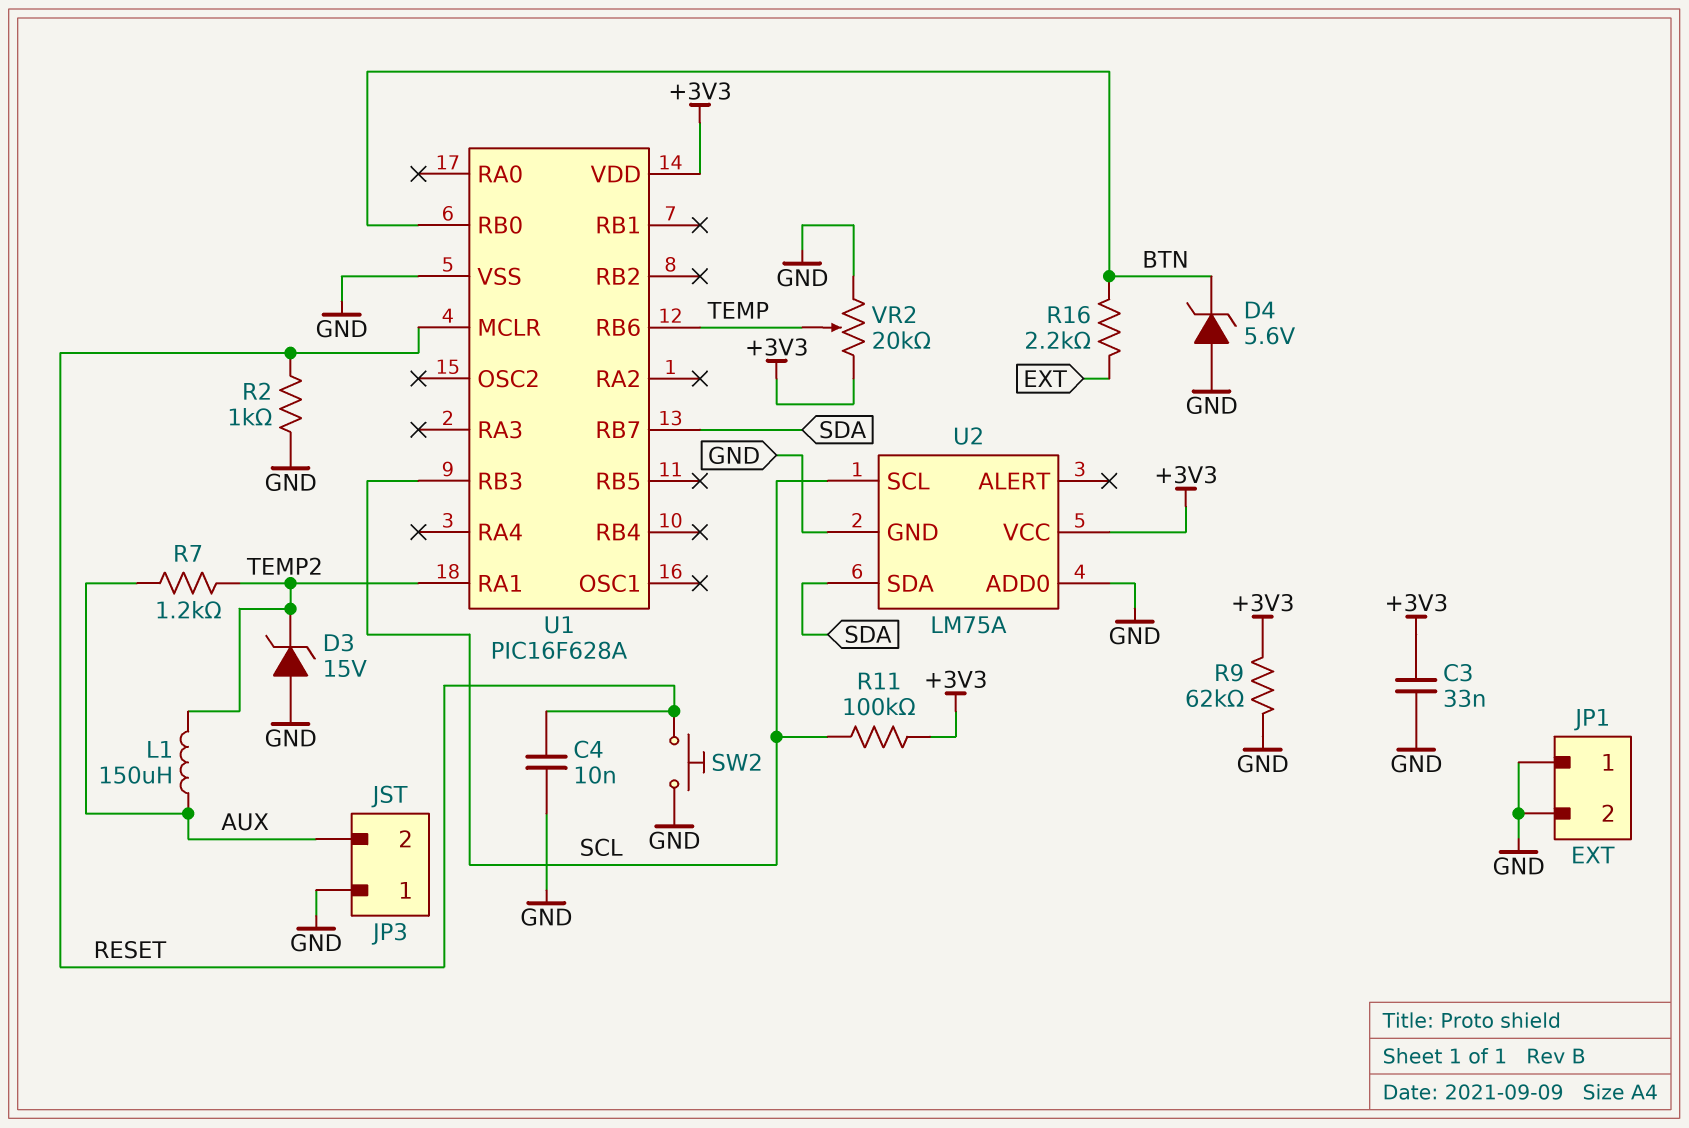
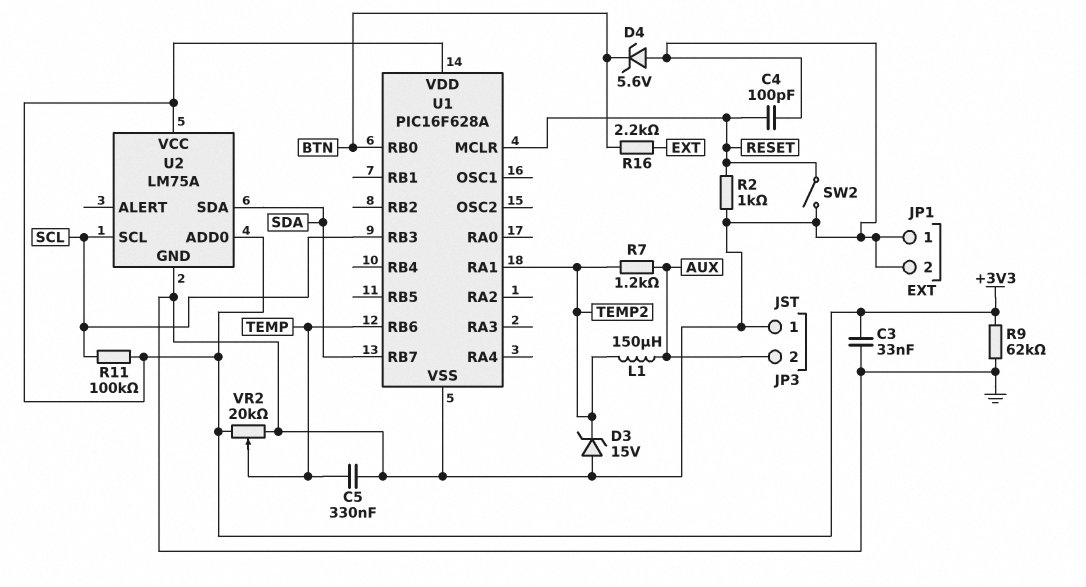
C4: 10nF (GND, RESET) -> 100pF (GND, RESET)
C5: none -> 330nF (GND, TEMP)
SW2: button (GND, RESET) -> switch (GND, RESET)
U2 pin ADD0: GND -> +3V3

